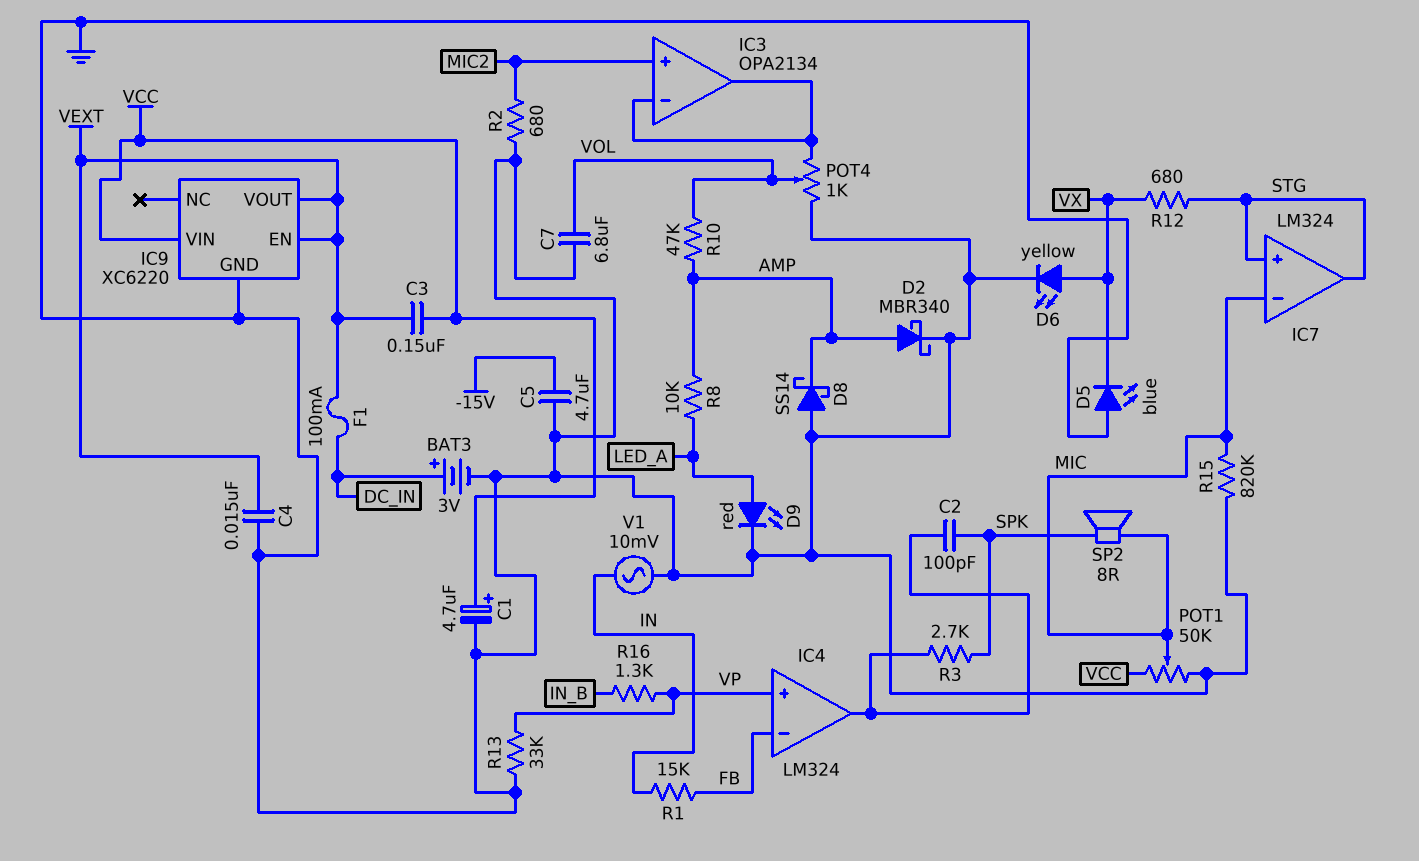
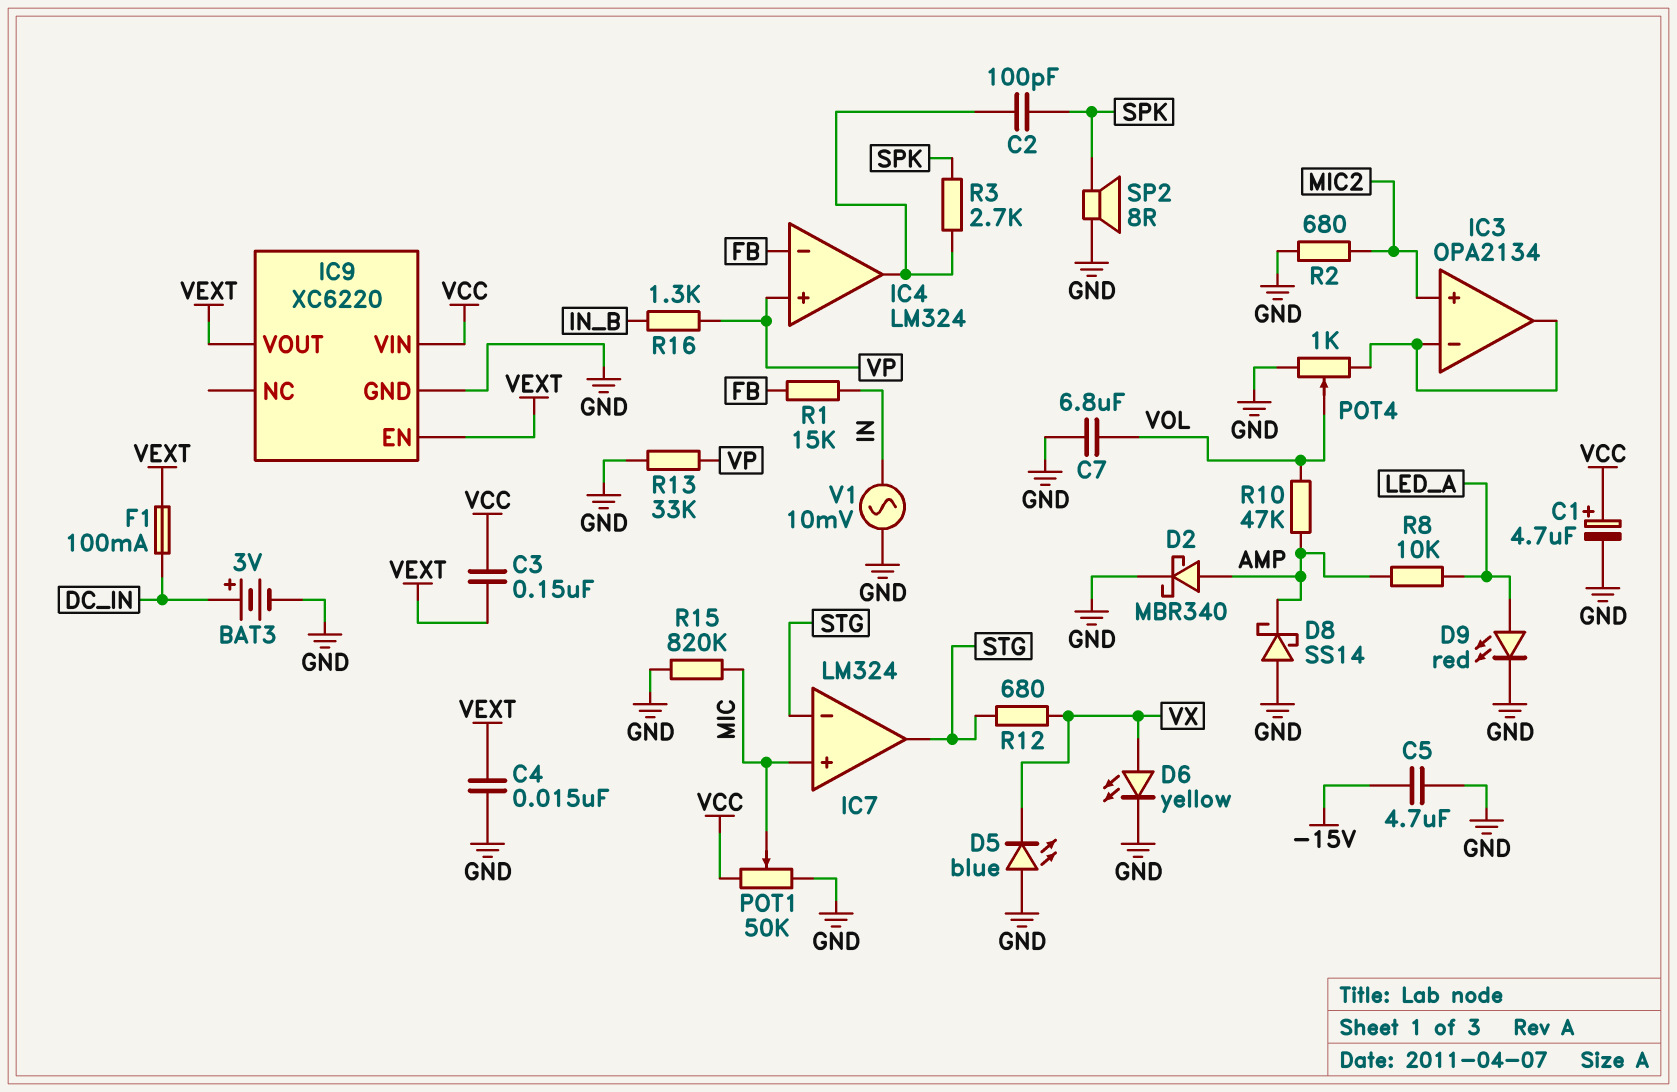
IC7 pin in+: STG -> MIC
IC7 pin in-: MIC -> STG
SP2: speaker 8R (MIC, SPK) -> speaker 8R (GND, SPK)

